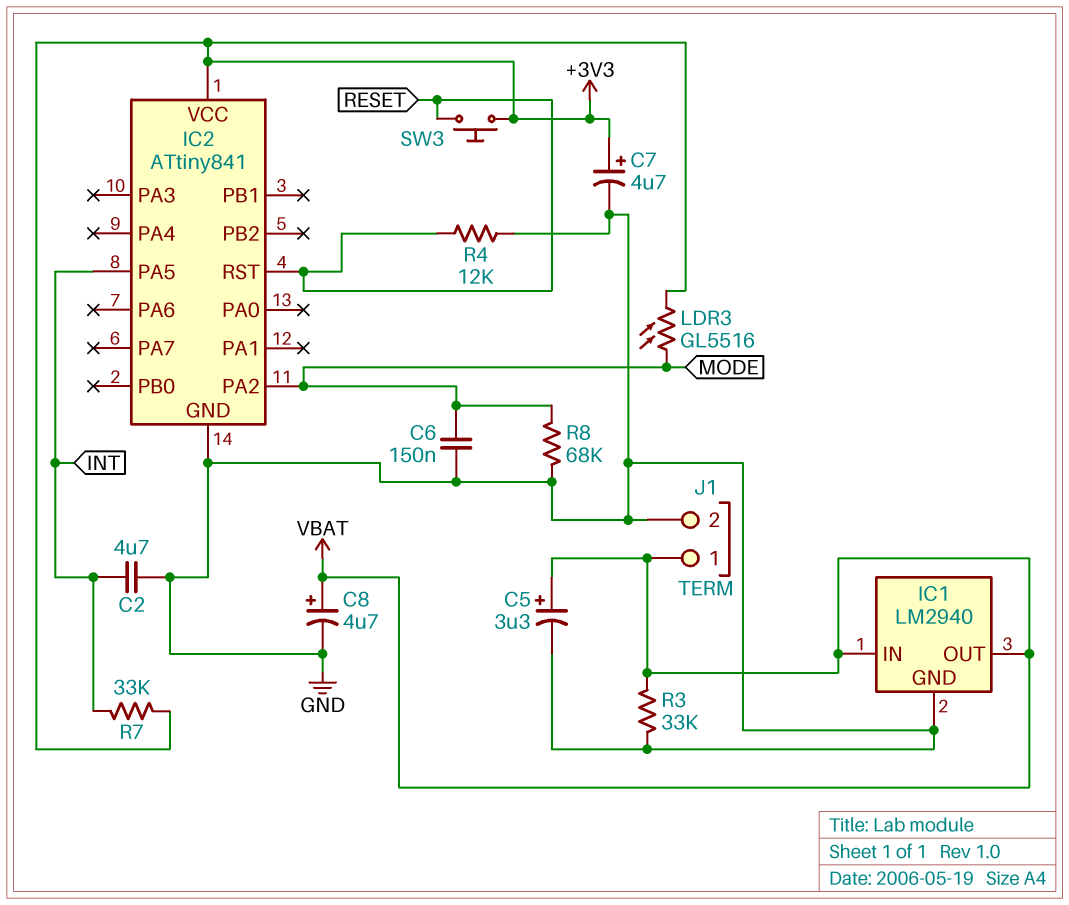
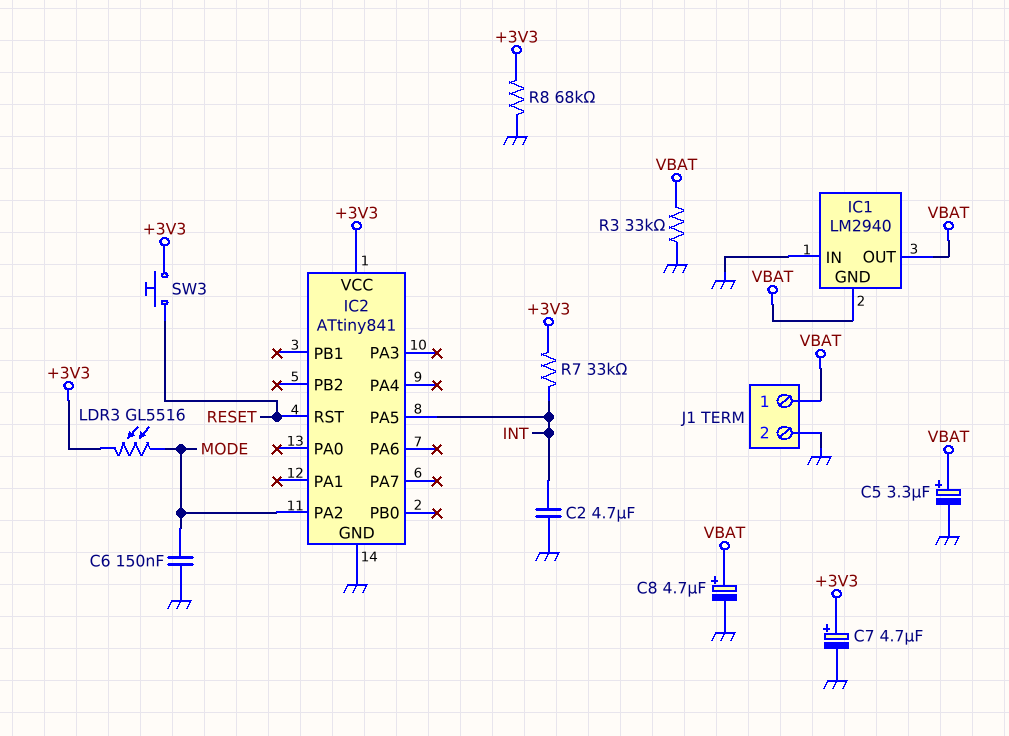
IC1 pin GND: GND -> VBAT
IC1 pin IN: VBAT -> GND
R4: 12k (GND, RESET) -> none
R8: 68k (GND, MODE) -> 68k (+3V3, GND)

